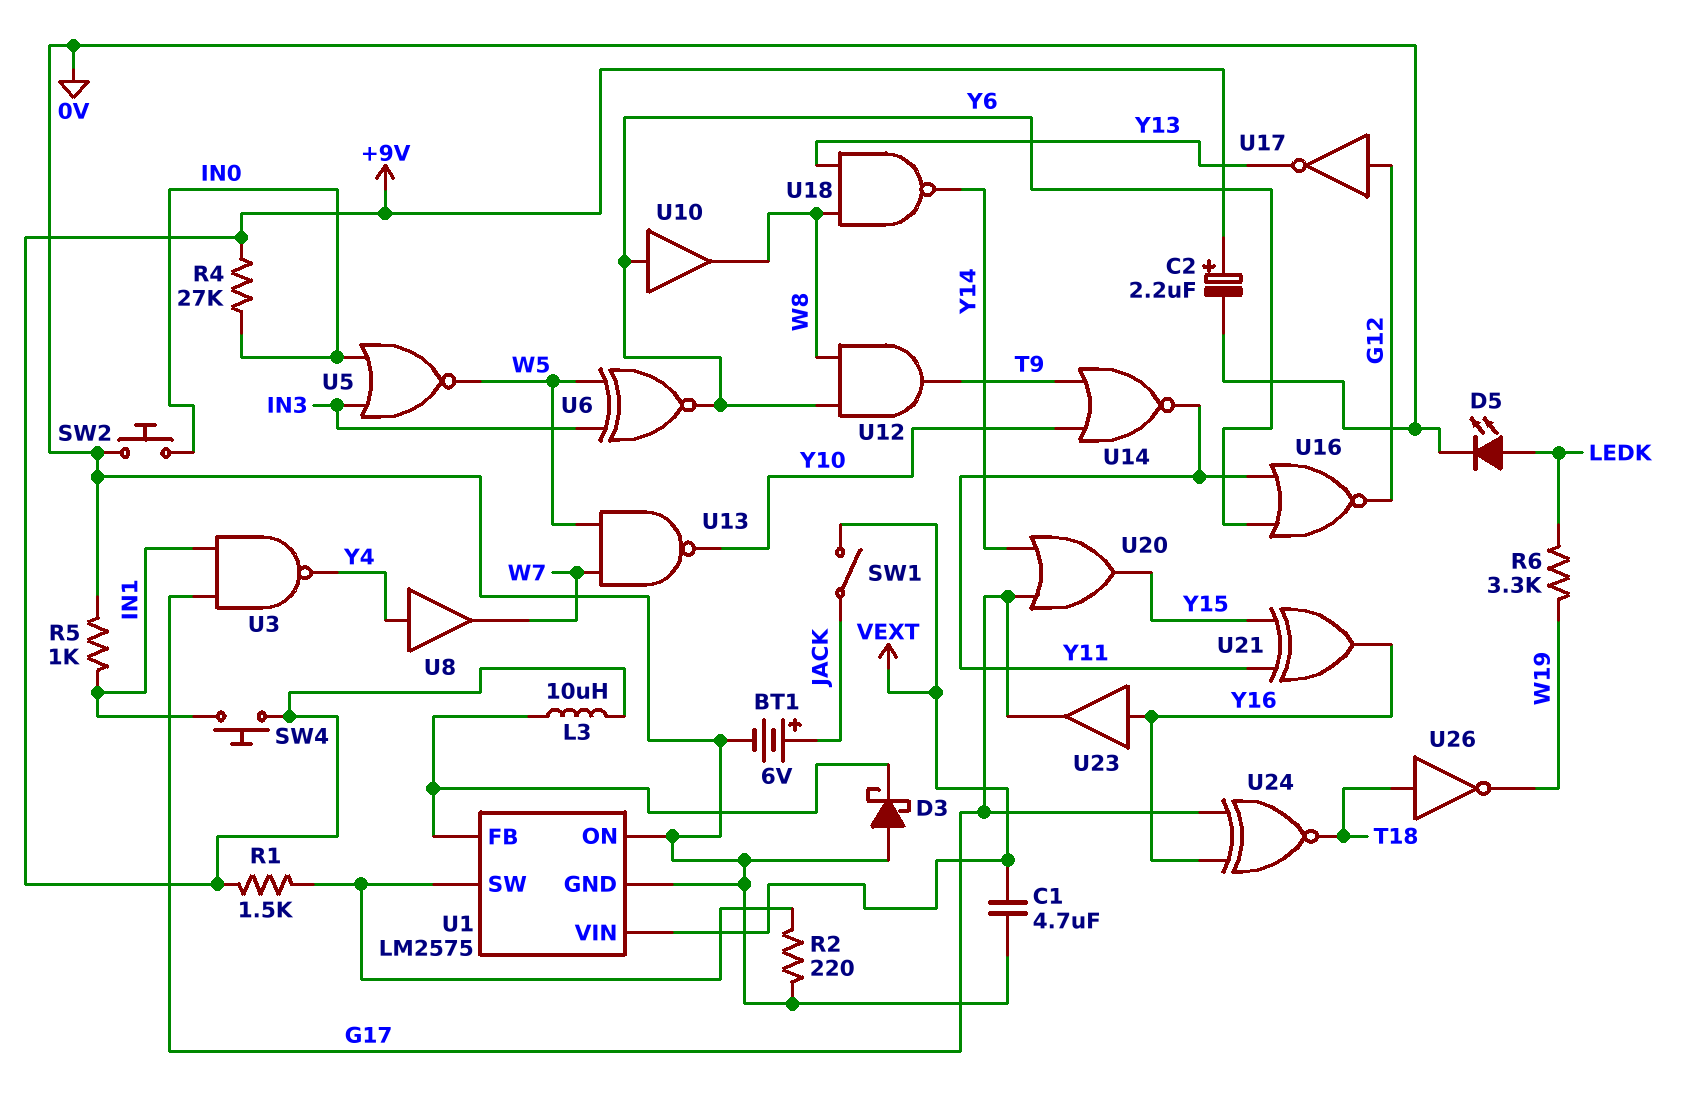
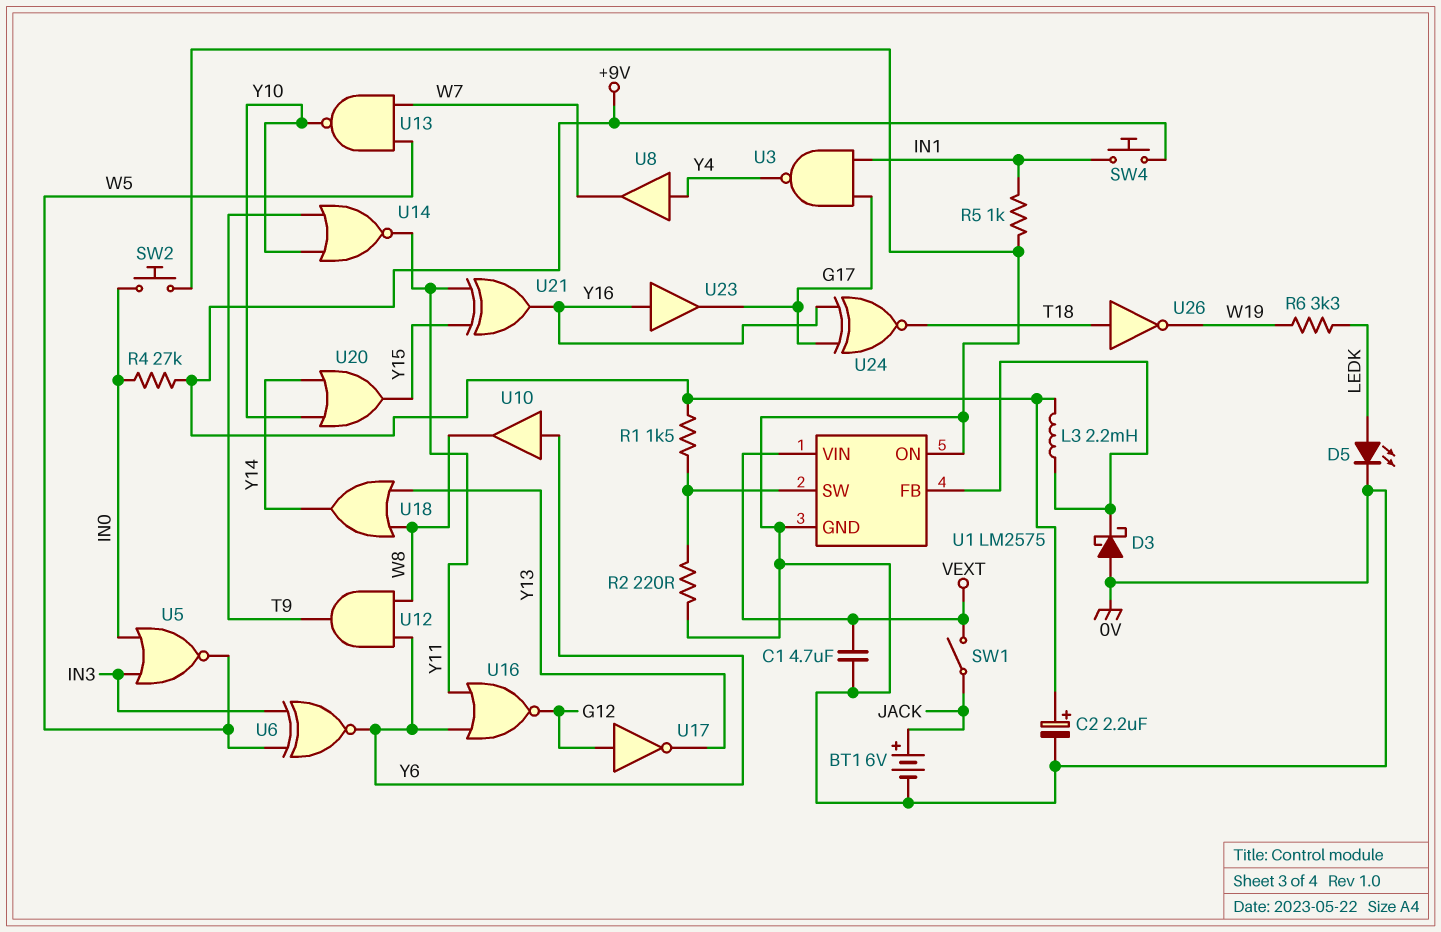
L3: 10uH (+9V, U1/FB) -> 2.2mH (+9V, U1/FB)
U18: NAND (in W8, in Y13, out Y14) -> OR (in W8, in Y13, out Y14)
U20: OR (in G17, in Y14, out Y15) -> OR (in Y10, in Y14, out Y15)

